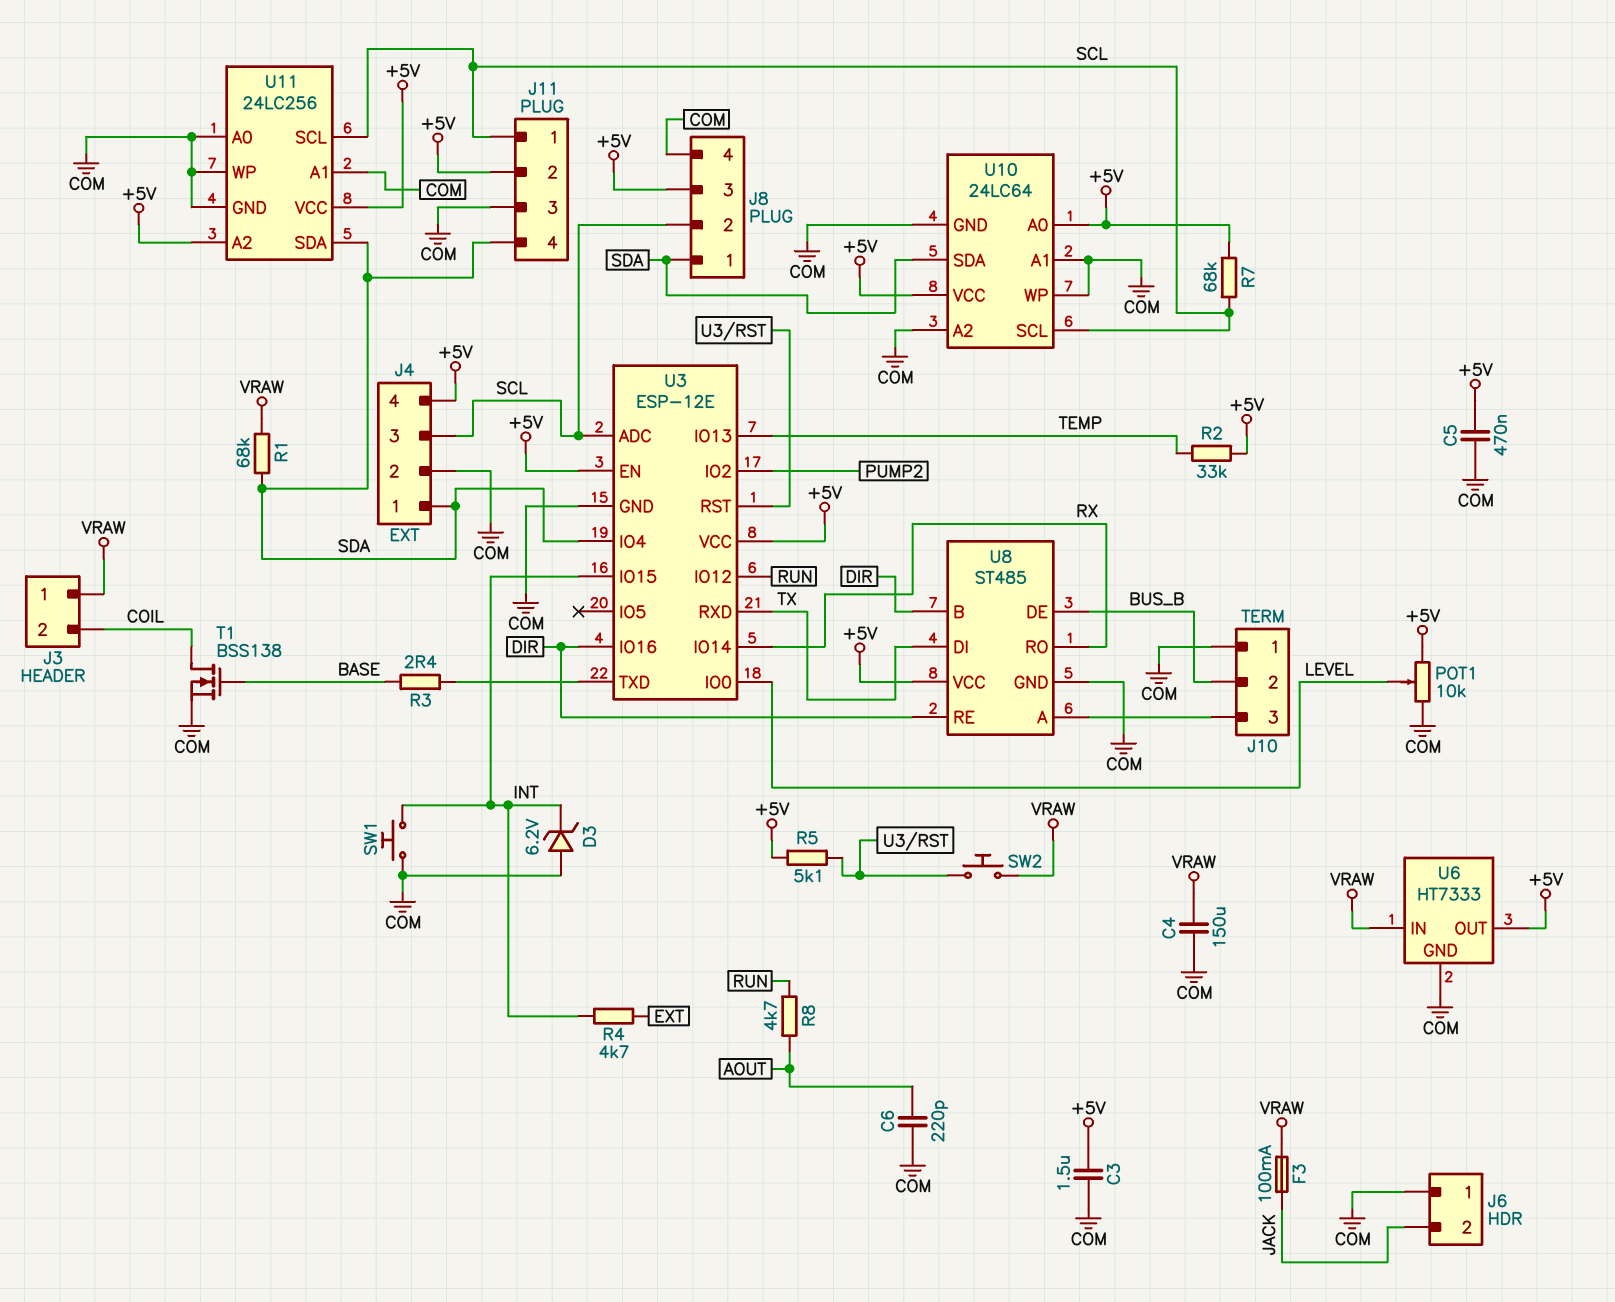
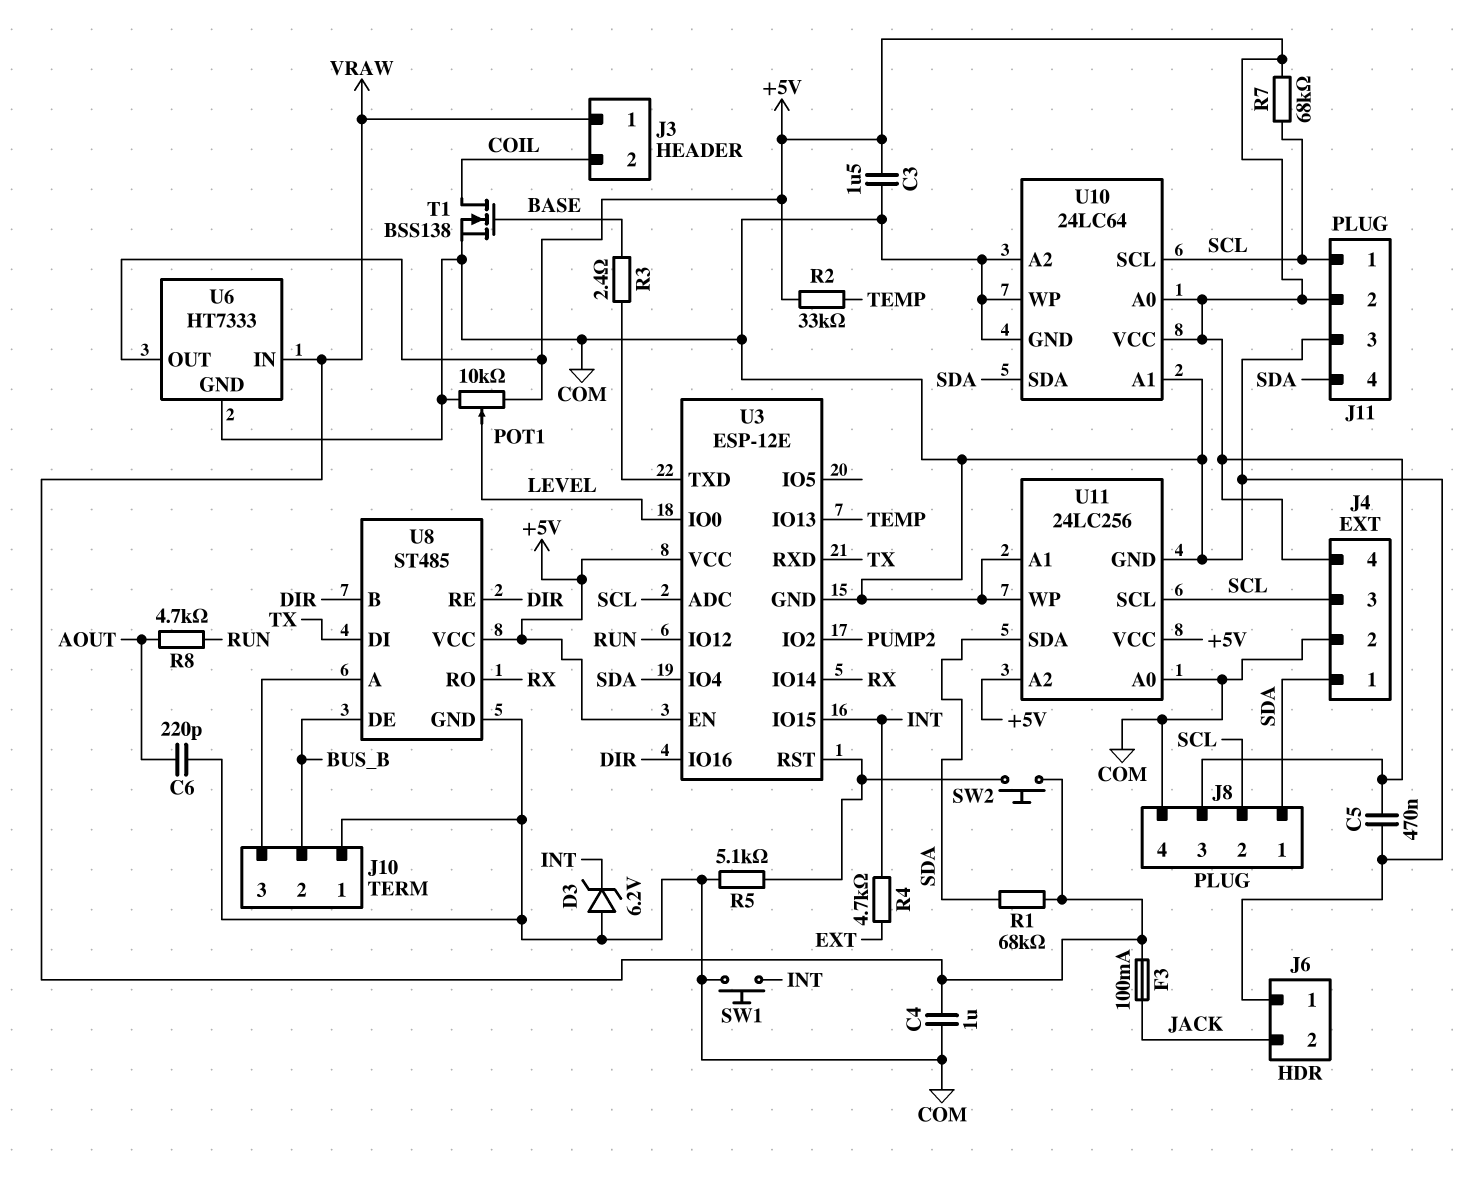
C4: 150uF (COM, VRAW) -> 1uF (COM, VRAW)
R5: 5.1k (+5V, U3/RST) -> 5.1k (COM, U3/RST)

